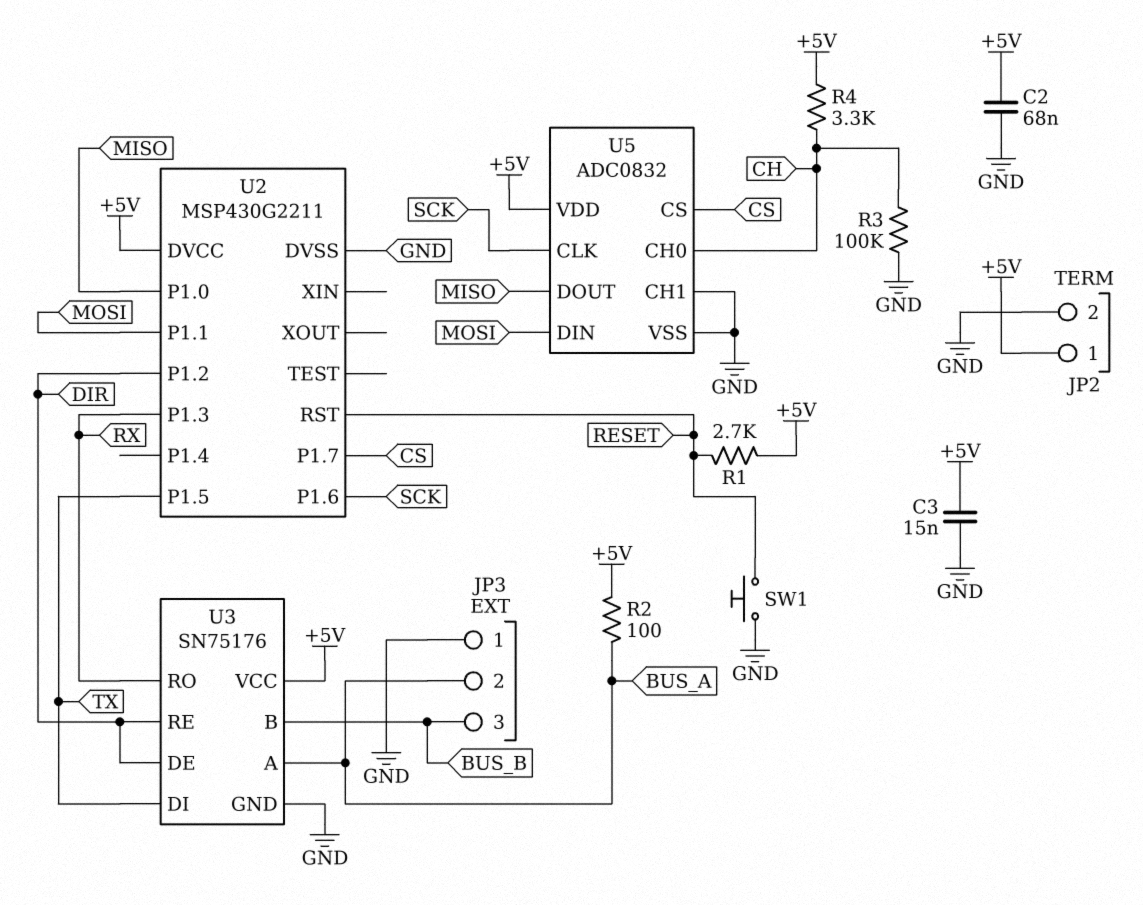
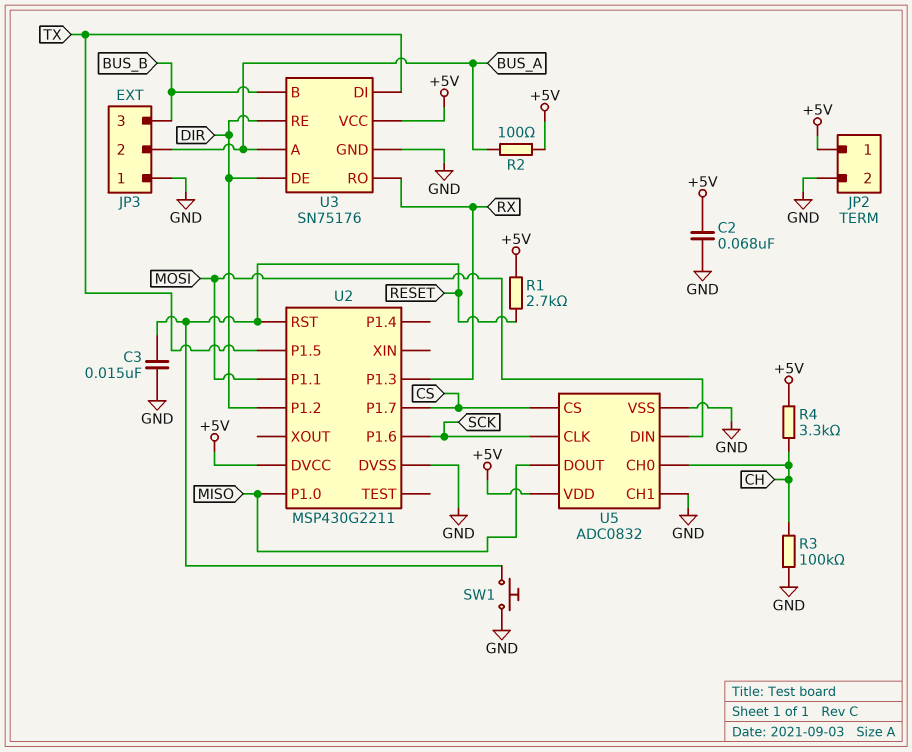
C3: 15nF (+5V, GND) -> 15nF (GND, RESET)

